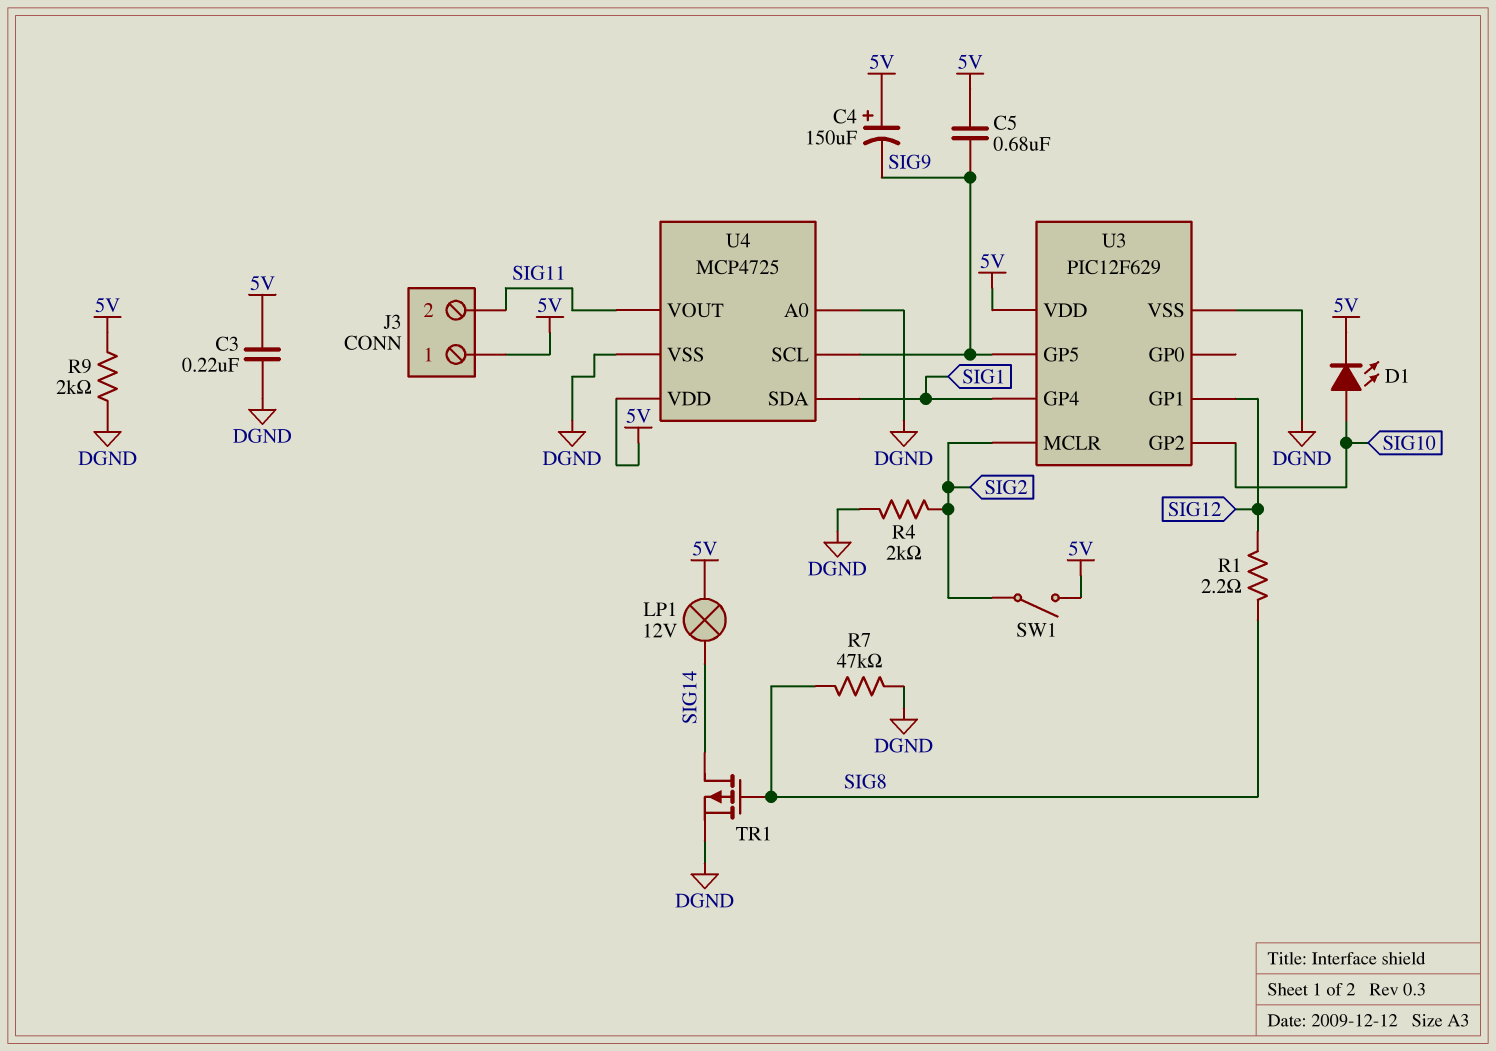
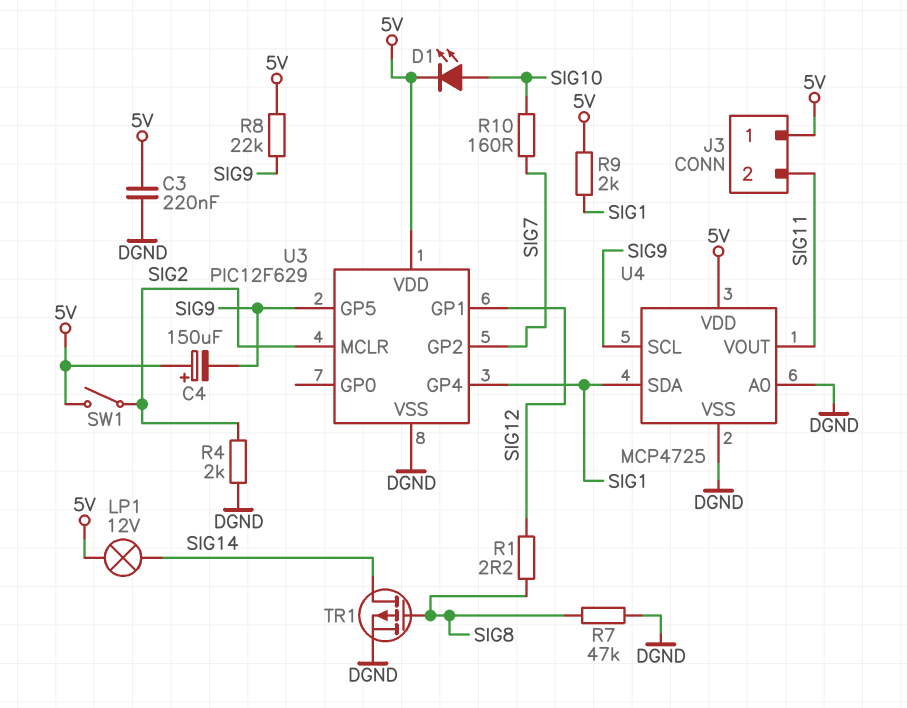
C5: 680nF (5V, SIG9) -> none
R8: none -> 22k (5V, SIG9)
R9: 2k (5V, DGND) -> 2k (5V, SIG1)
R10: none -> 160 (SIG7, SIG10)
U3 pin GP2: SIG10 -> SIG7

